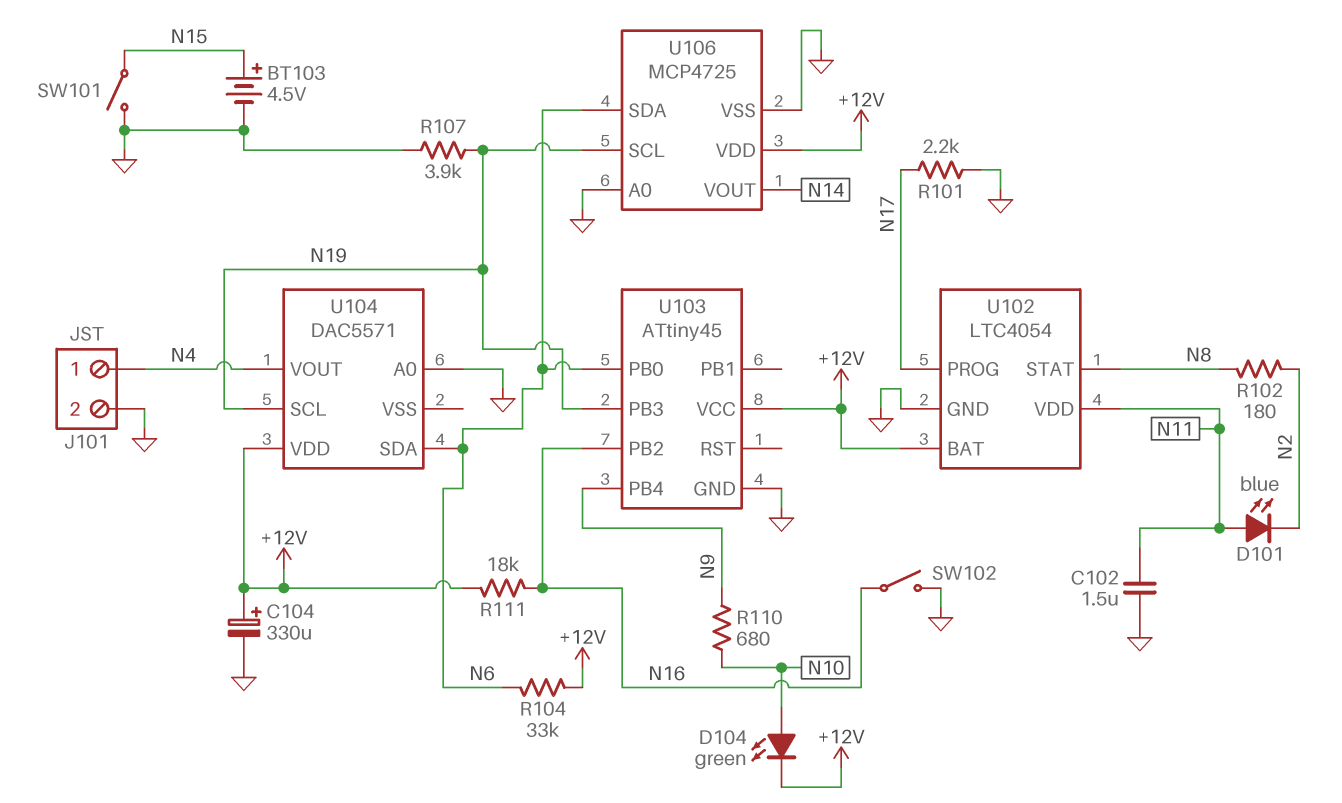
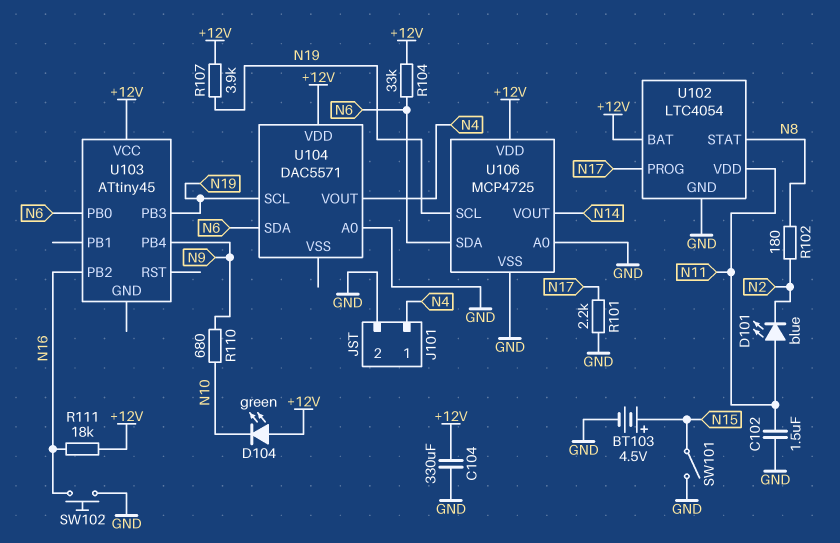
C104: 330uF (plus +12V, minus GND) -> 330uF (+12V, GND)
D104: LED green (A N10, K +12V) -> LED green (A +12V, K N10)
R107: 3.9k (GND, N19) -> 3.9k (+12V, N19)
SW102: switch (GND, N16) -> button (GND, N16)
U103 pin GND: GND -> none

